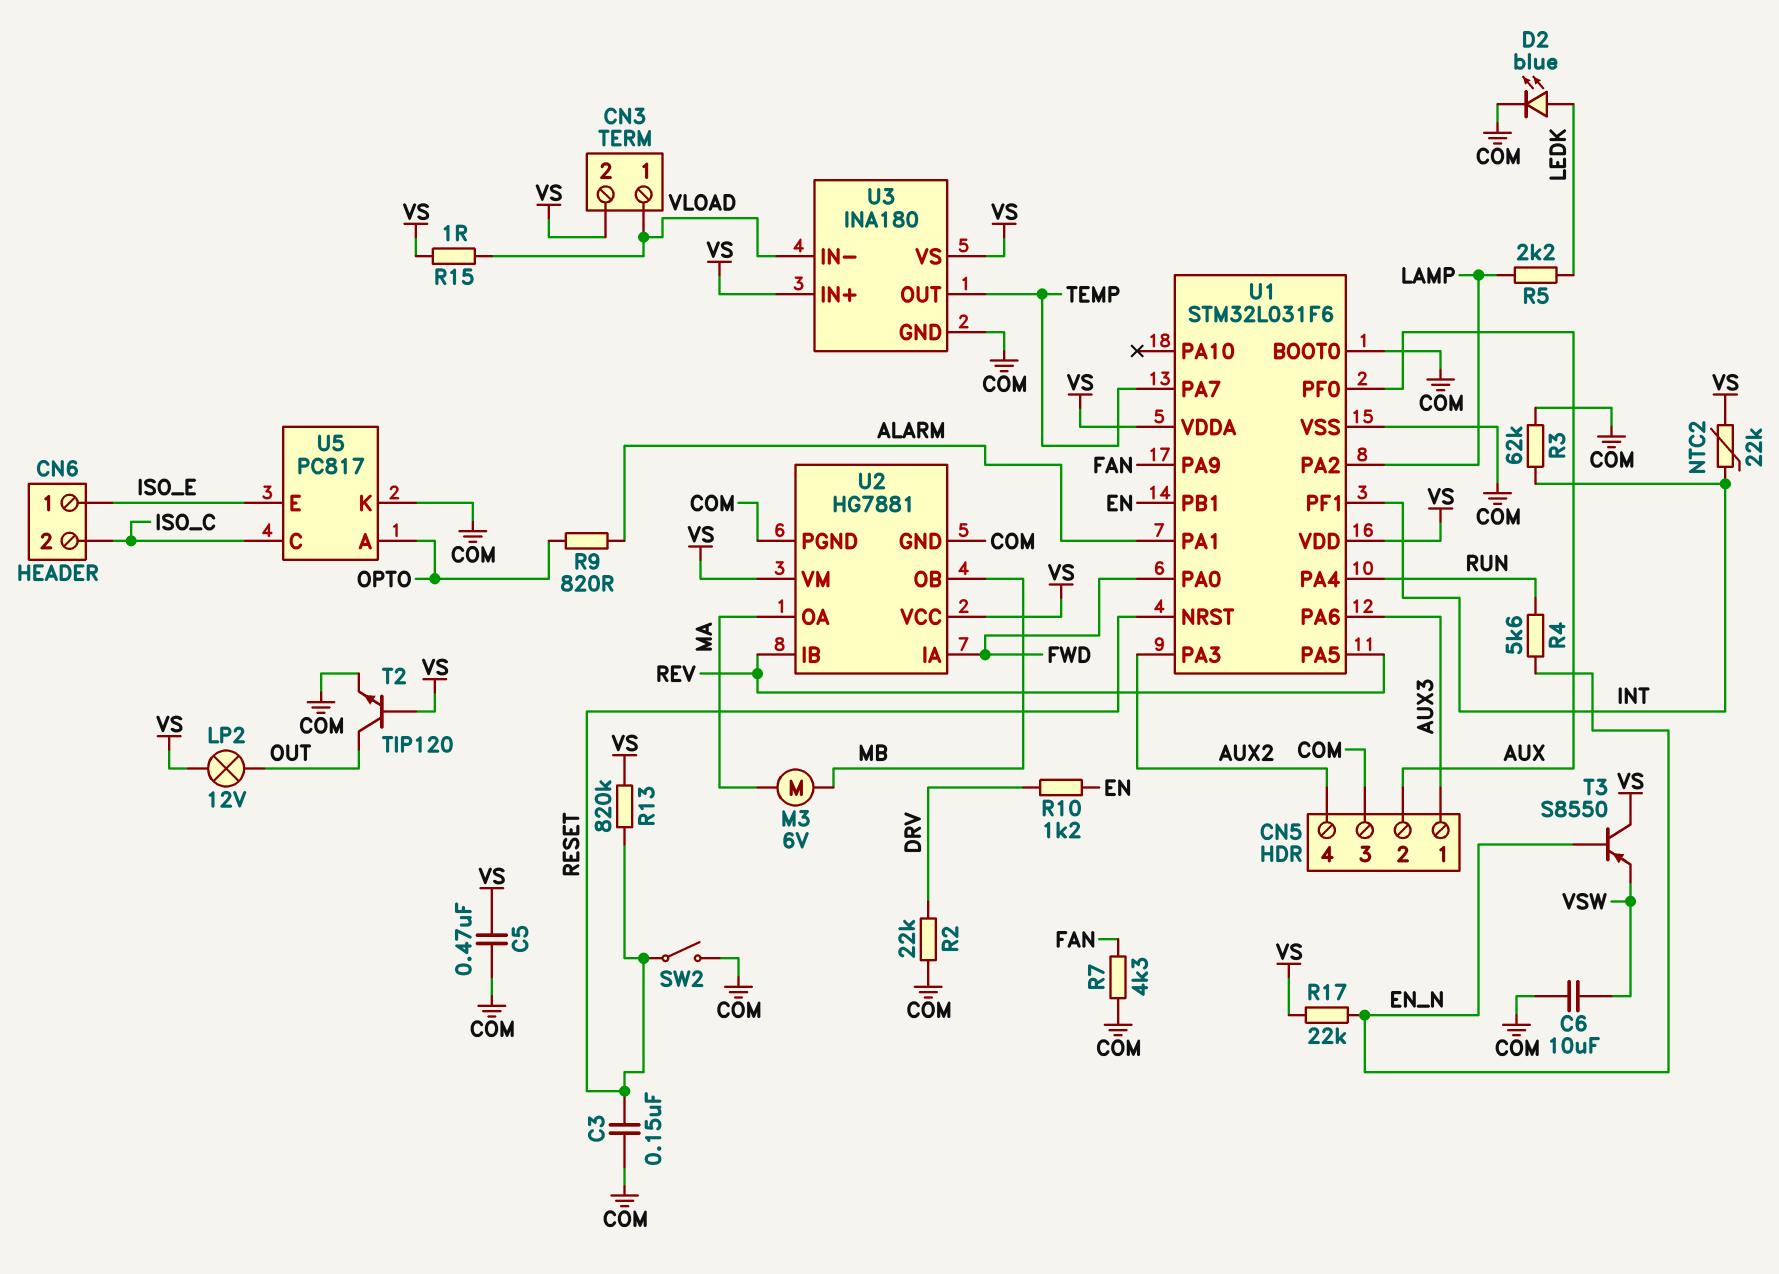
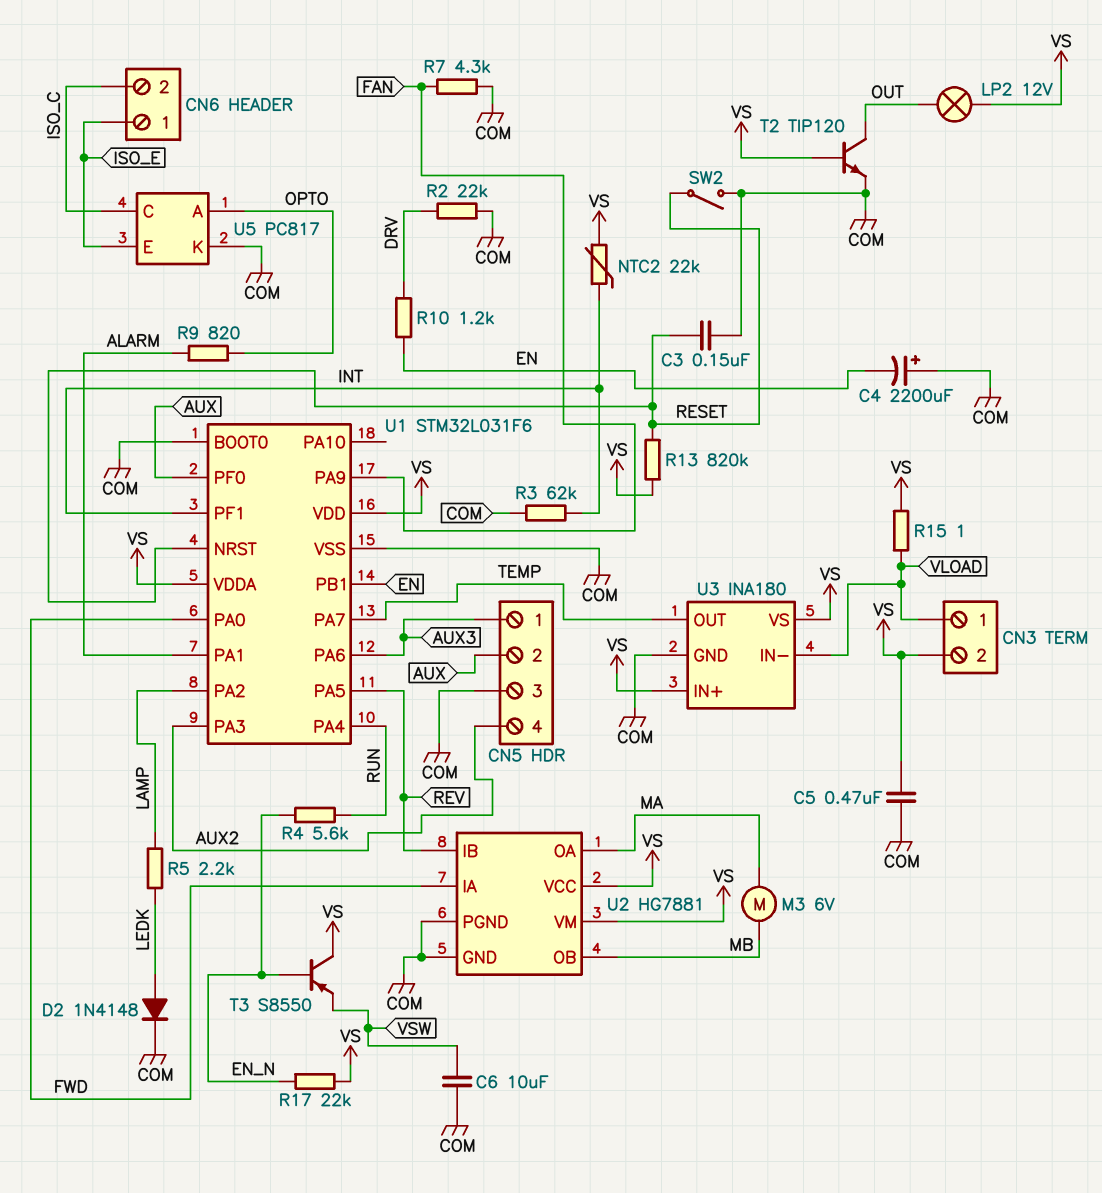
C4: none -> 2200uF (plus COM, minus EN)
D2: LED blue (A LEDK, K COM) -> diode 1N4148 (A LEDK, K COM)

